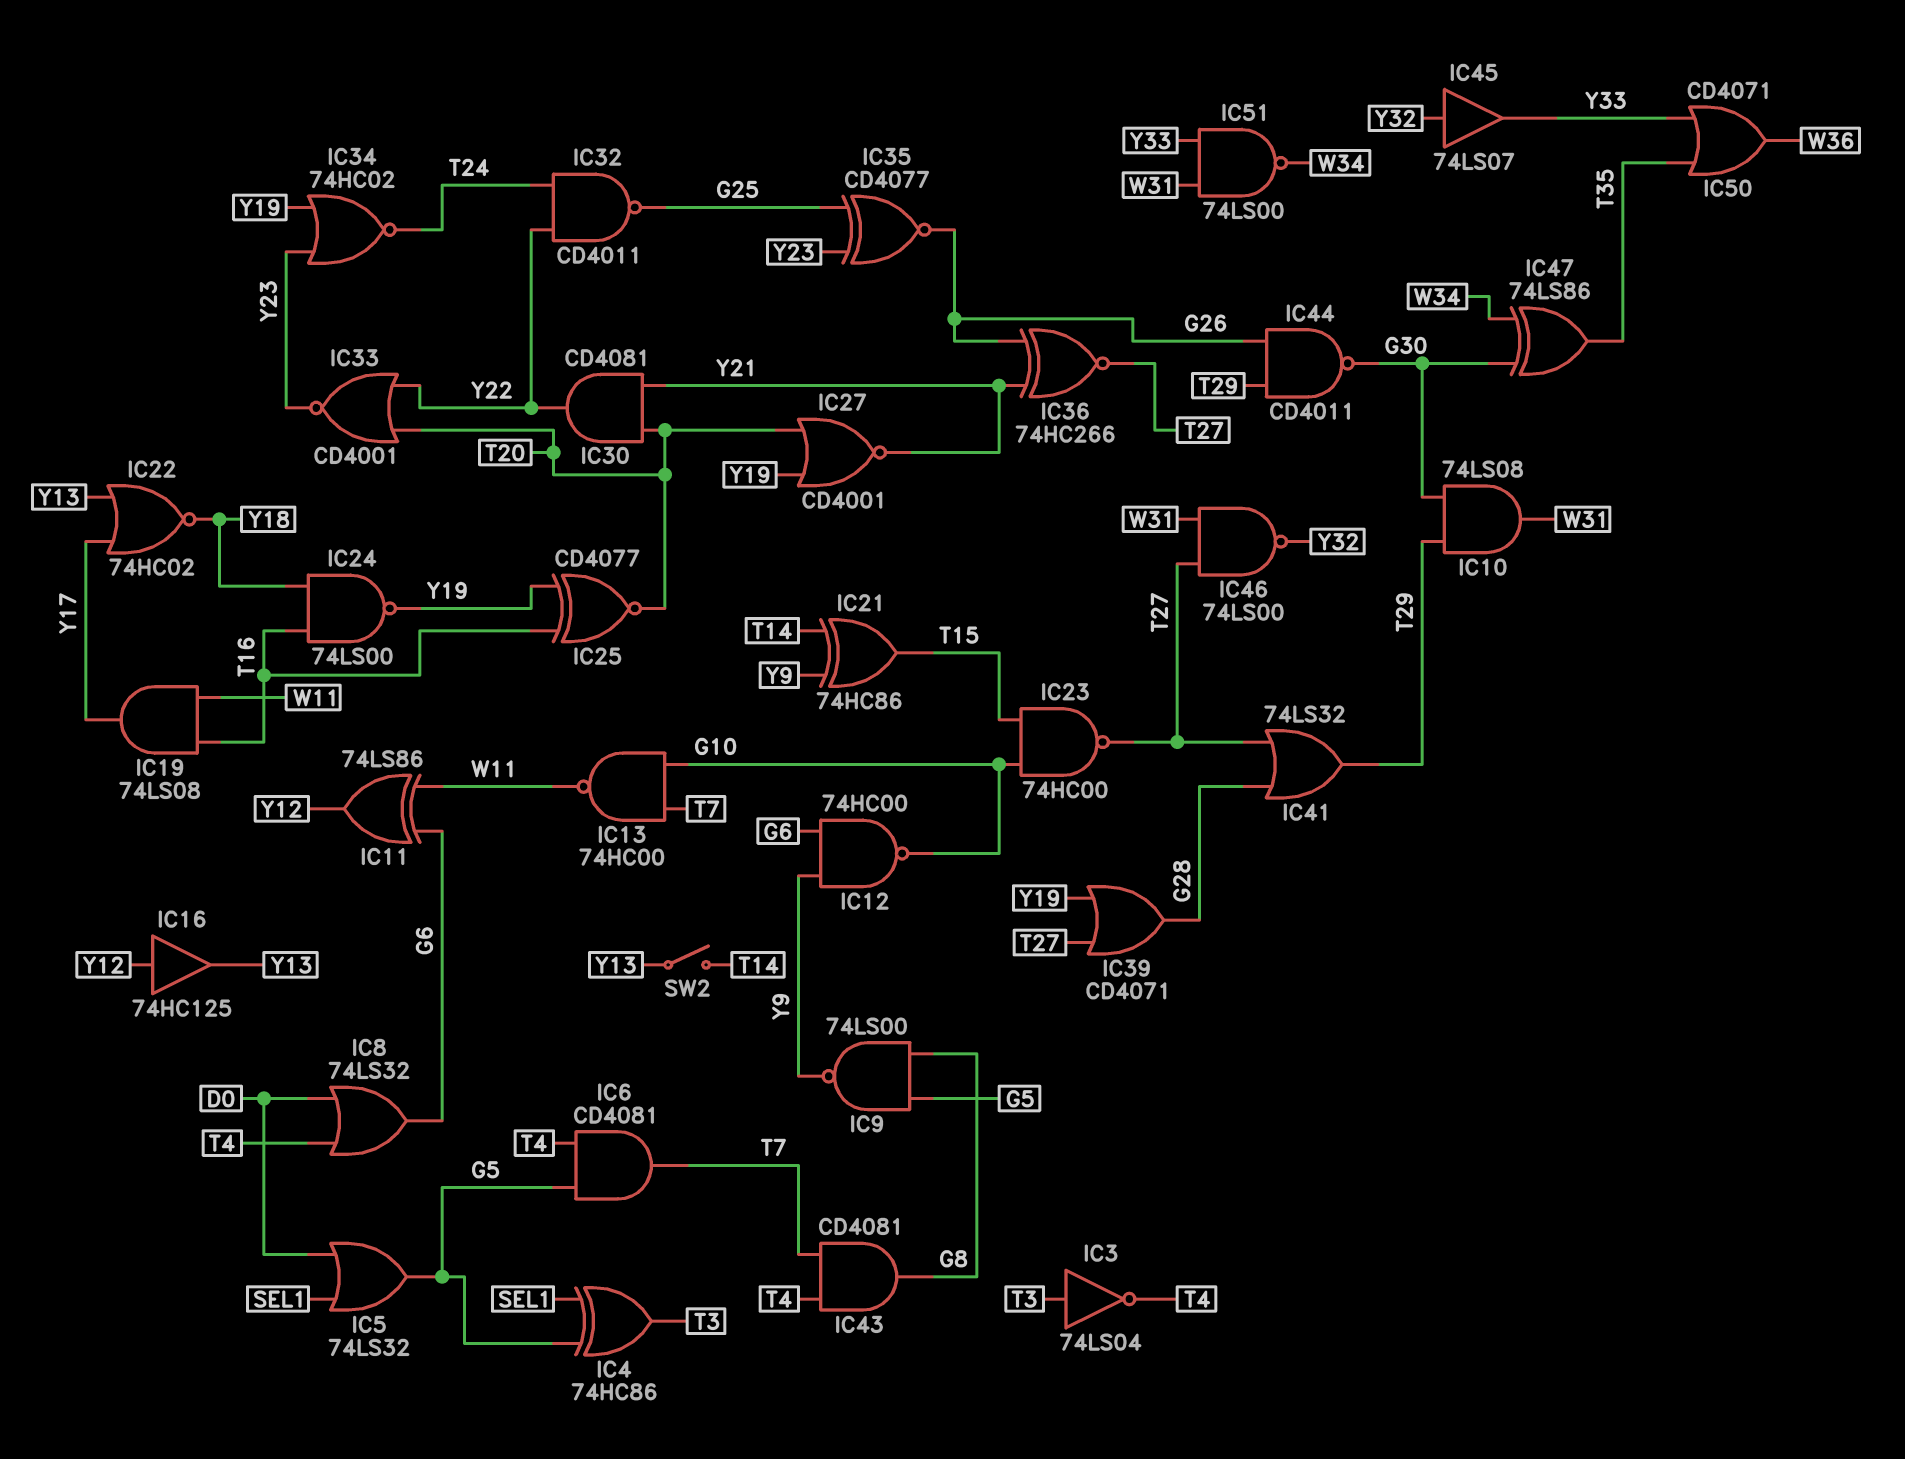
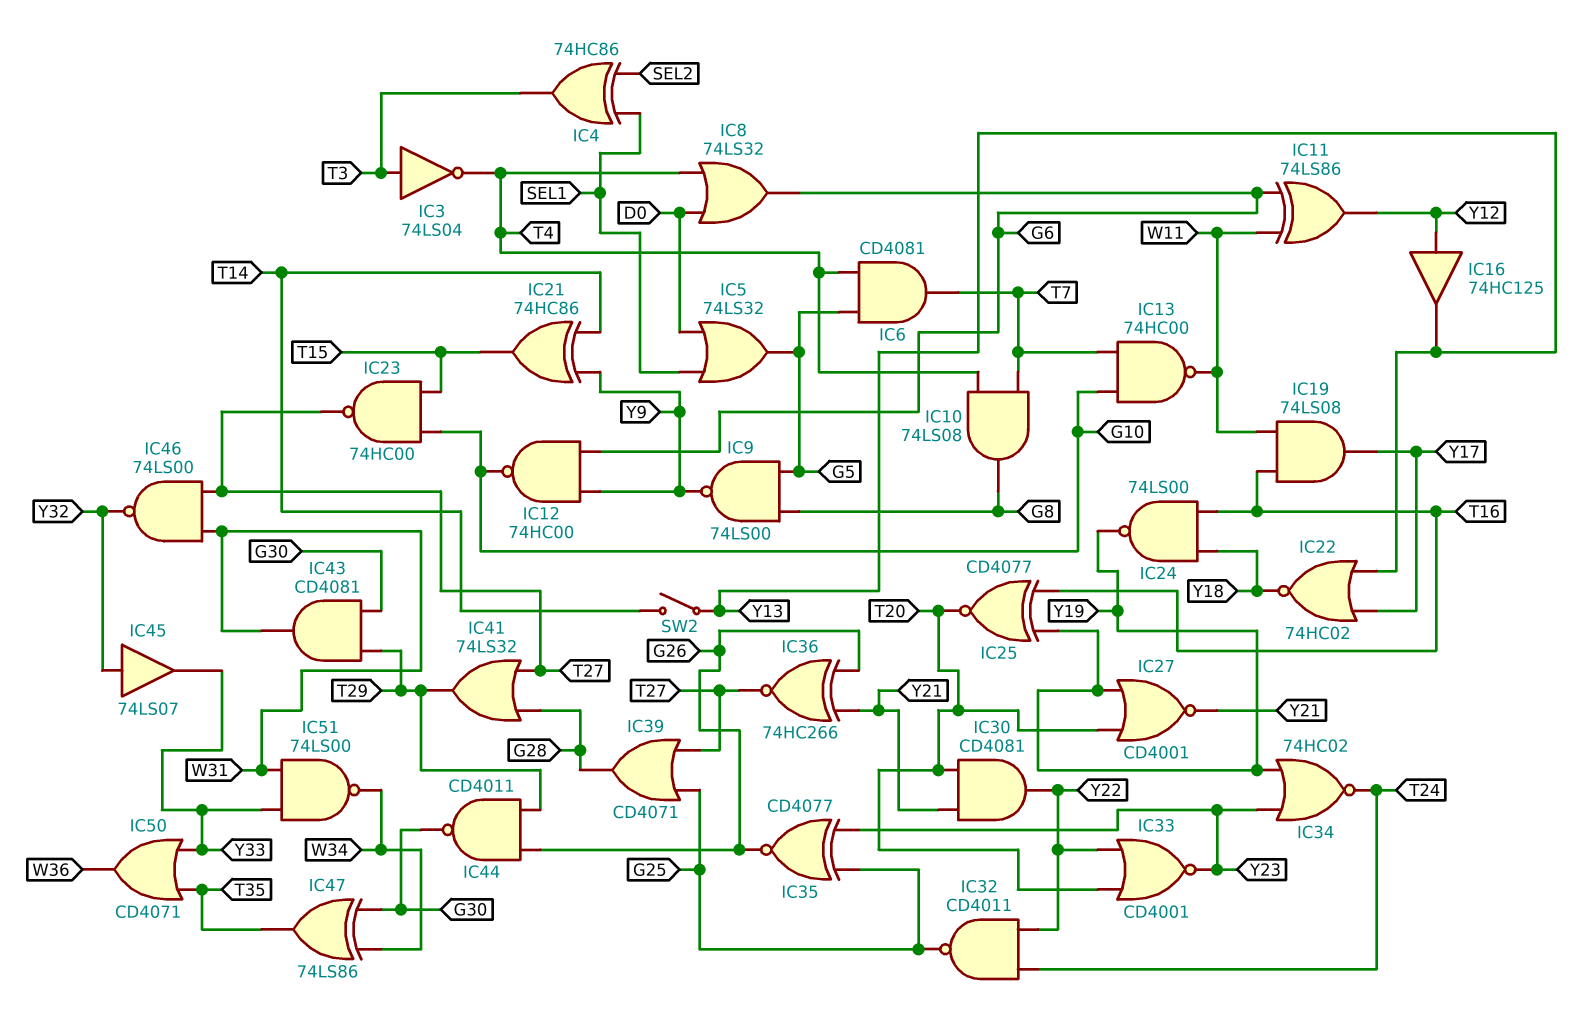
IC4: XOR 74HC86 (in G5, in SEL1, out T3) -> XOR 74HC86 (in SEL1, in SEL2, out T3)
IC10: AND 74LS08 (in G30, in T29, out W31) -> AND 74LS08 (in T4, in T7, out G8)
IC39: OR CD4071 (in T27, in Y19, out G28) -> OR CD4071 (in G25, in T27, out G28)
IC43: AND CD4081 (in T4, in T7, out G8) -> AND CD4081 (in G30, in T29, out W31)

